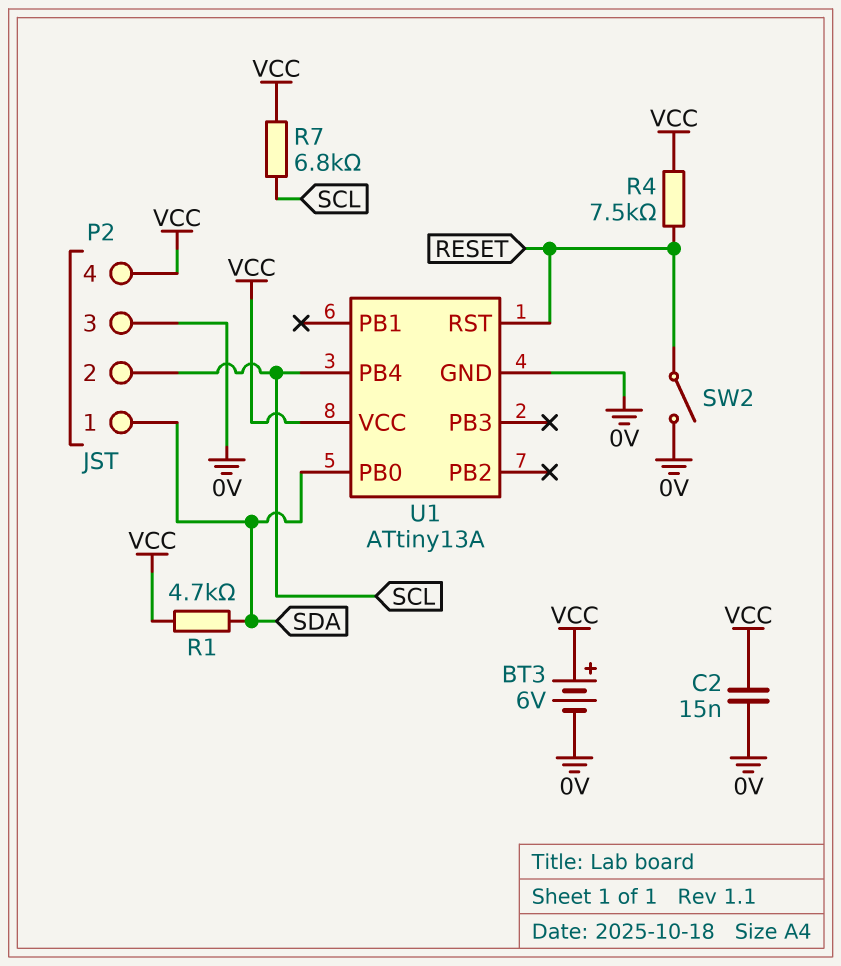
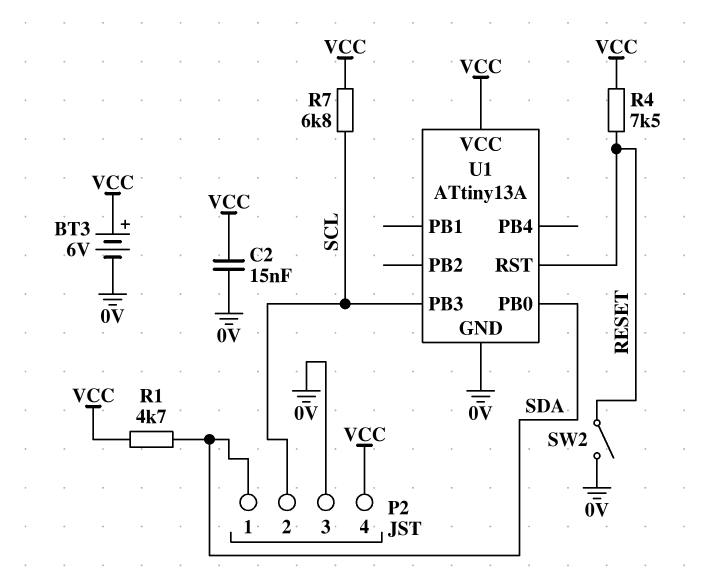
U1 pin PB3: none -> SCL
U1 pin PB4: SCL -> none

